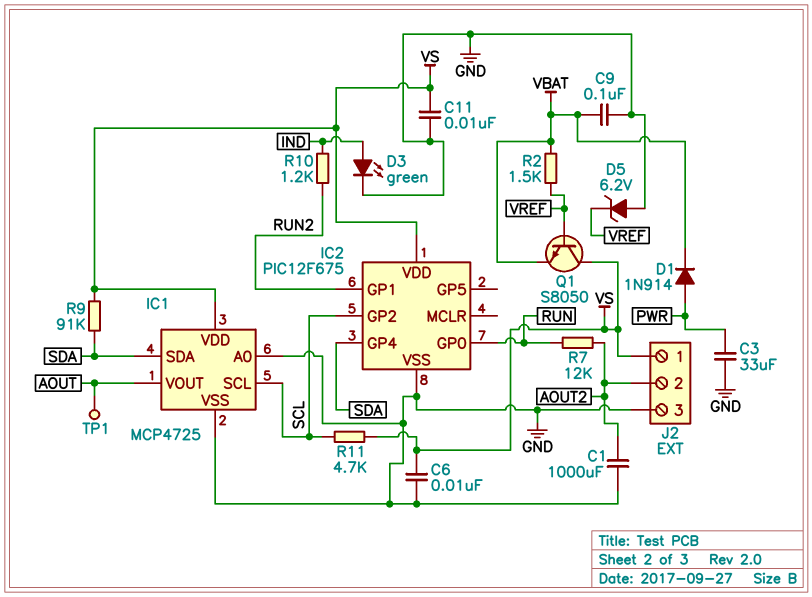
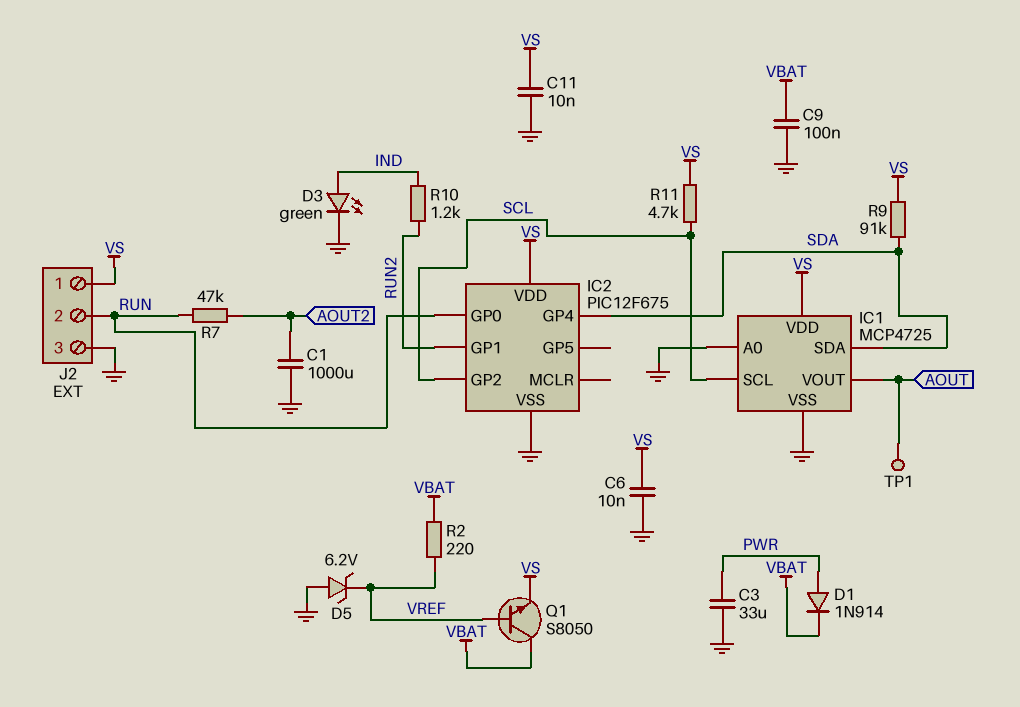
J2 pin 2: AOUT2 -> RUN
Q1: NPN S8050 (B VREF, C VS, E VBAT) -> NPN S8050 (B VREF, C VBAT, E VS)
R2: 1.5k (VBAT, VREF) -> 220 (VBAT, VREF)
R7: 12k (AOUT2, RUN) -> 47k (AOUT2, RUN)

